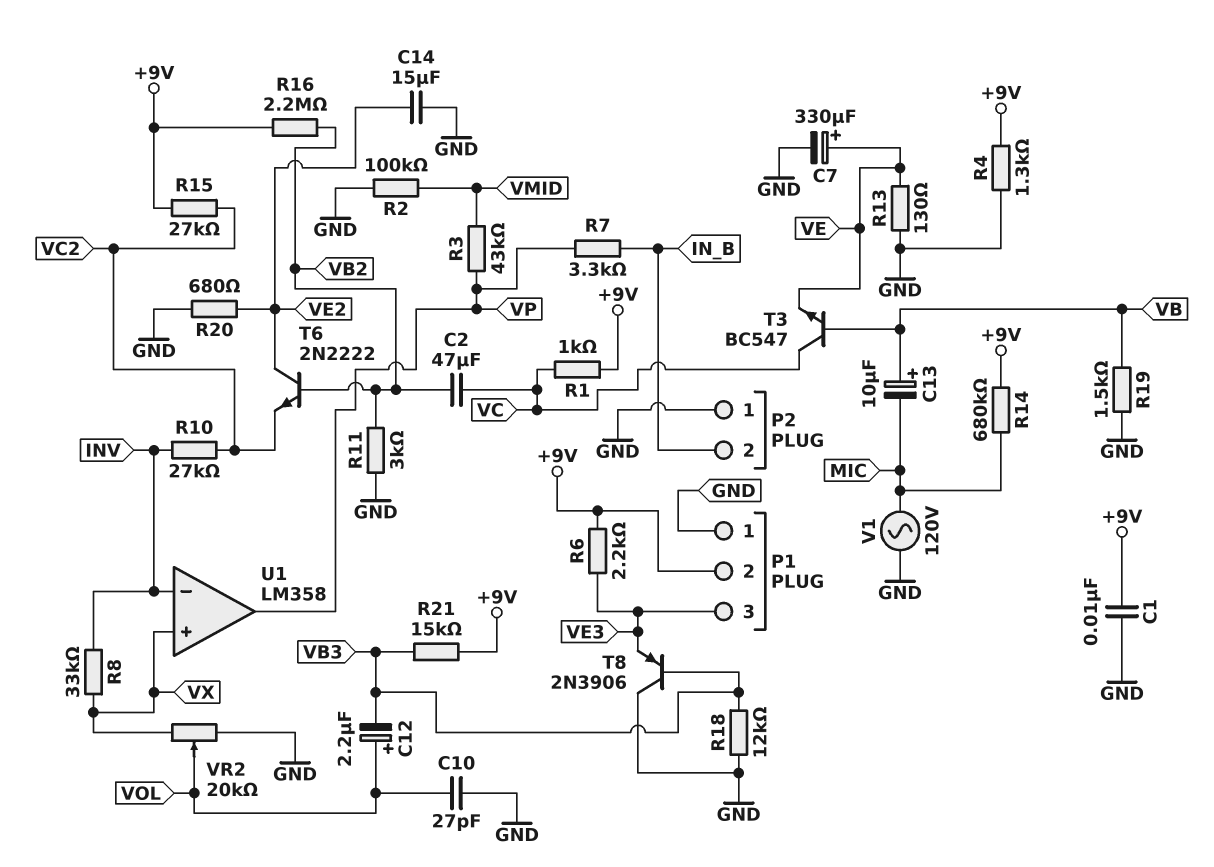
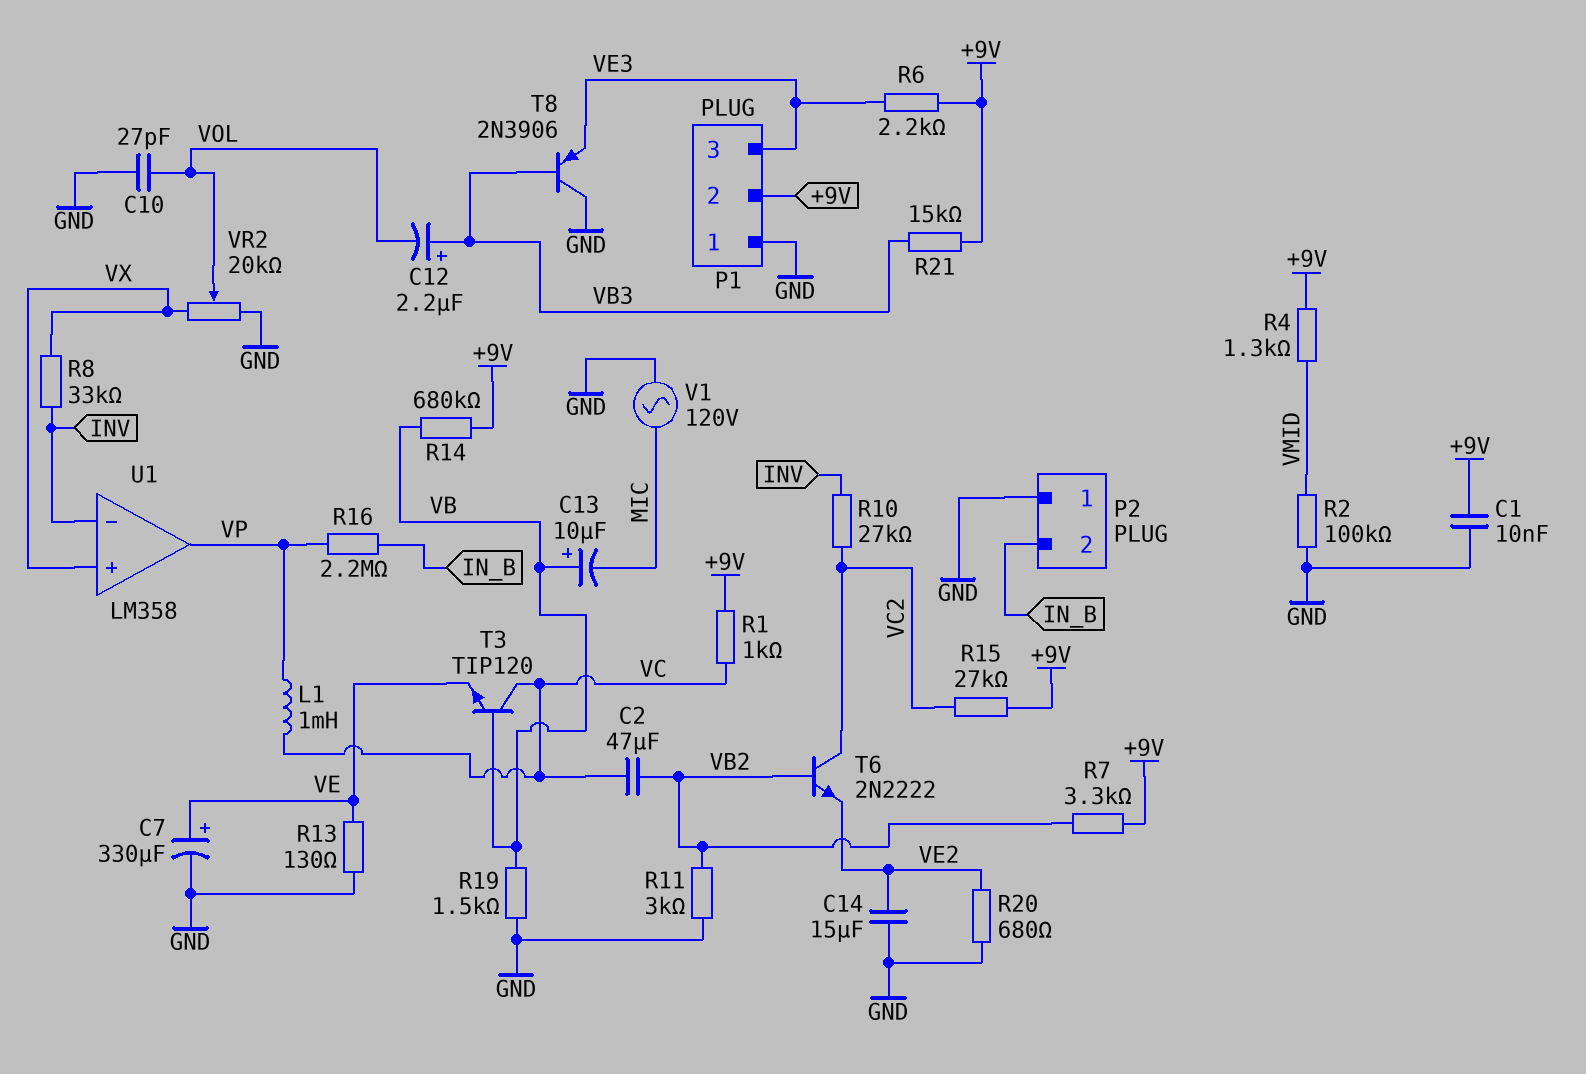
C12: 2.2uF (plus VOL, minus VB3) -> 2.2uF (plus VB3, minus VOL)
L1: none -> 1mH (VC, VP)
R3: 43k (VMID, VP) -> none
R4: 1.3k (+9V, GND) -> 1.3k (+9V, VMID)
R7: 3.3k (IN_B, VP) -> 3.3k (+9V, VB2)
R14: 680k (+9V, MIC) -> 680k (+9V, VB)
R16: 2.2M (+9V, VB2) -> 2.2M (IN_B, VP)
R18: 12k (GND, VB3) -> none
T3: NPN BC547 (B VB, C VC, E VE) -> NPN TIP120 (B VB, C VC, E VE)
T6: NPN 2N2222 (B VB2, C VE2, E VC2) -> NPN 2N2222 (B VB2, C VC2, E VE2)

